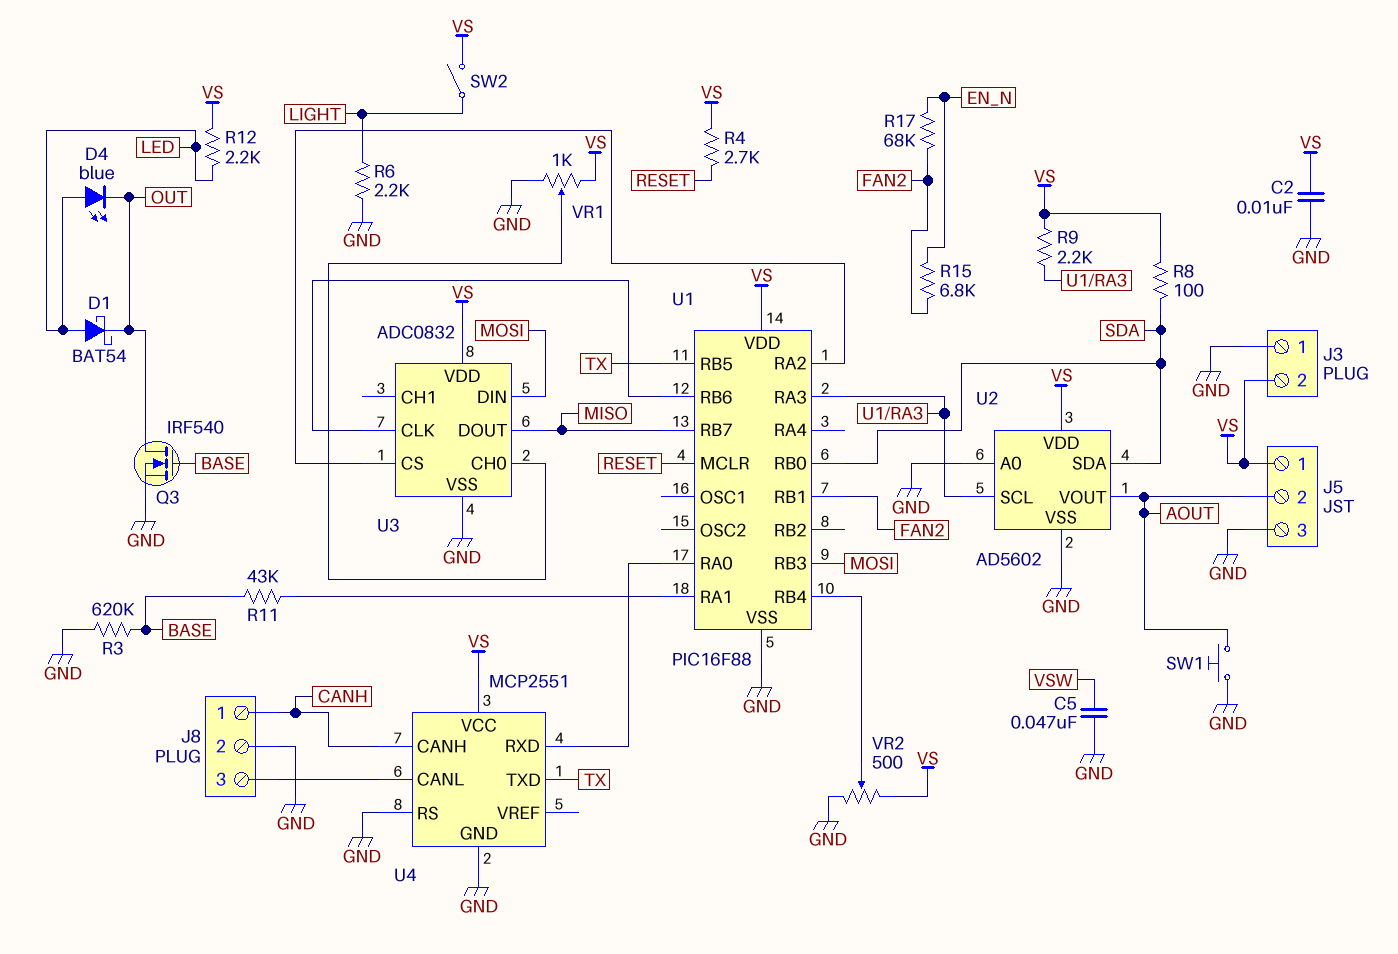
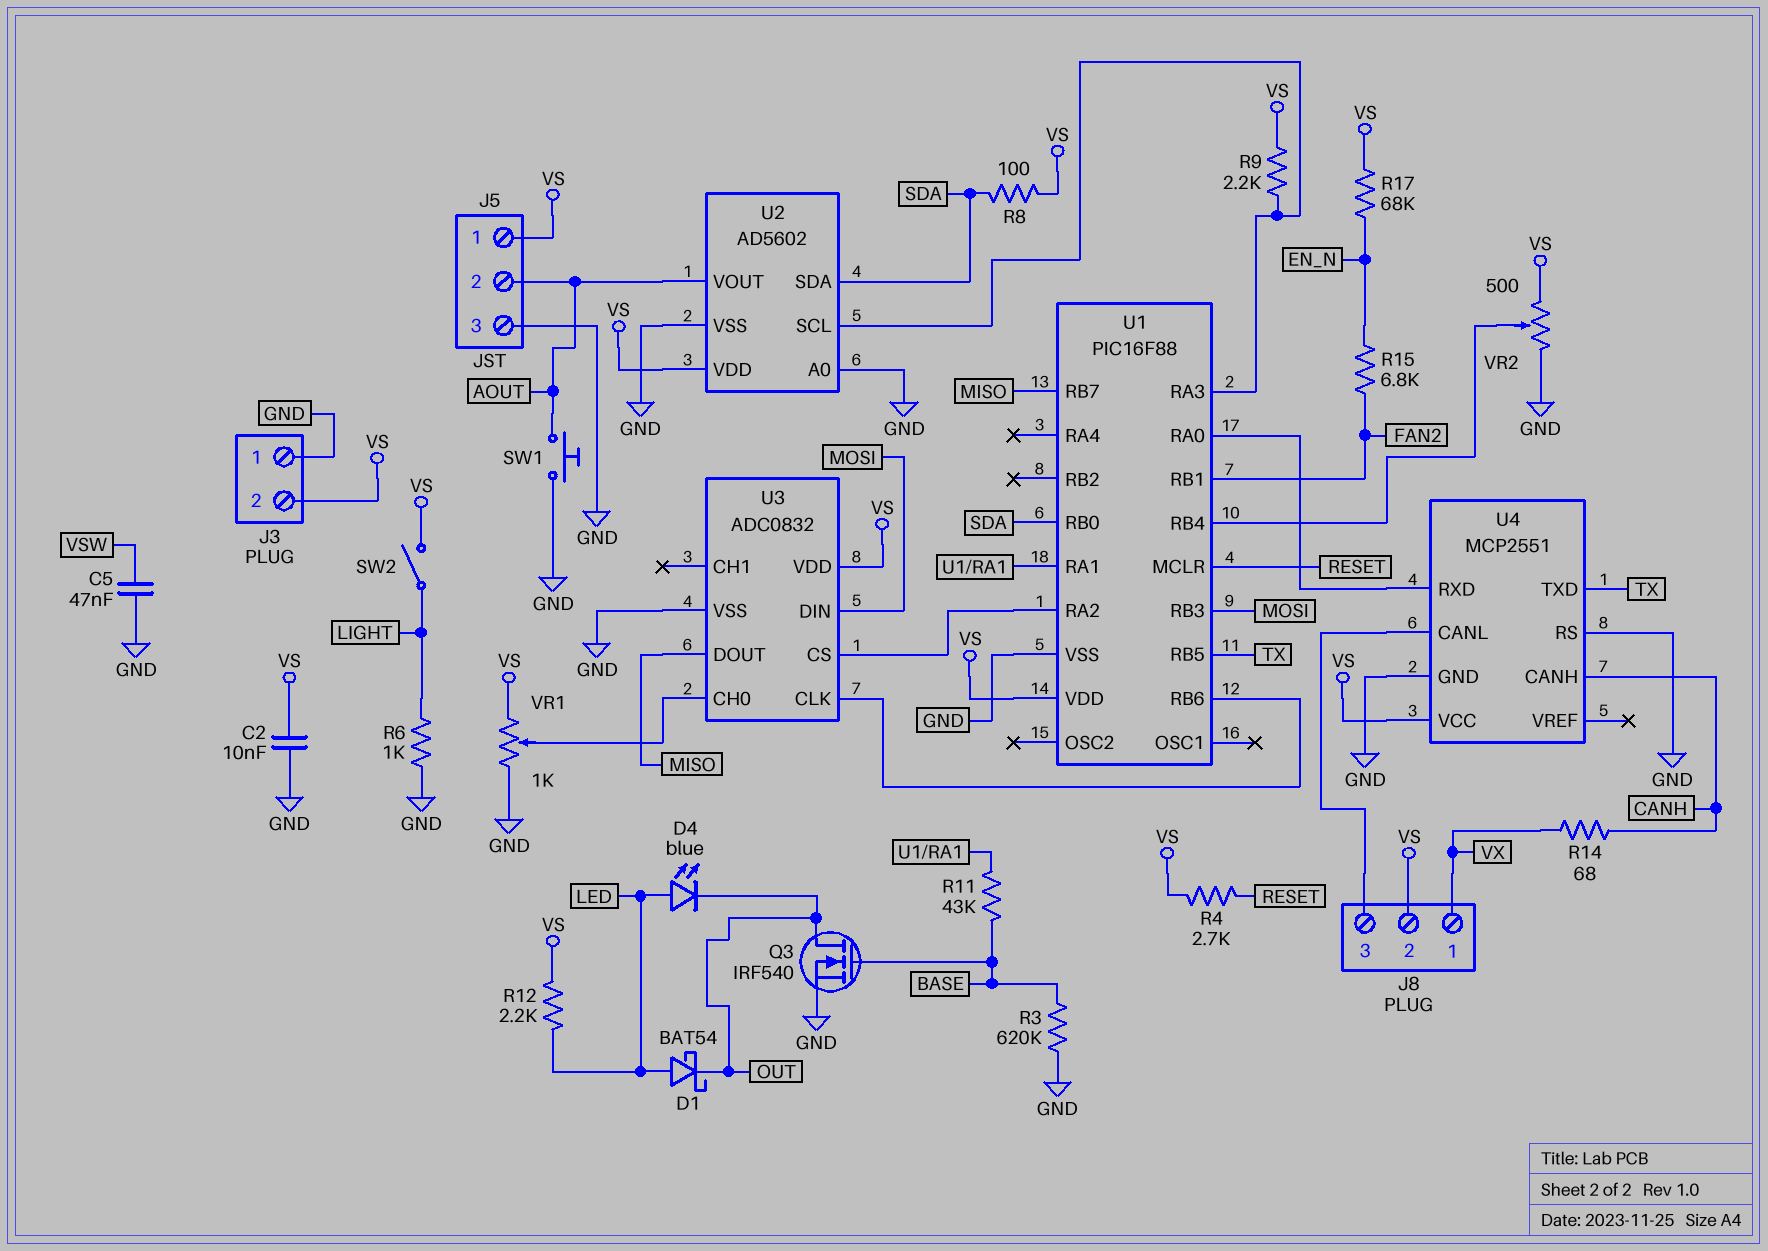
J8 pin 1: CANH -> VX
J8 pin 2: GND -> VS
R6: 2.2k (GND, LIGHT) -> 1k (GND, LIGHT)
R14: none -> 68 (CANH, VX)
R17: 68k (EN_N, FAN2) -> 68k (EN_N, VS)

